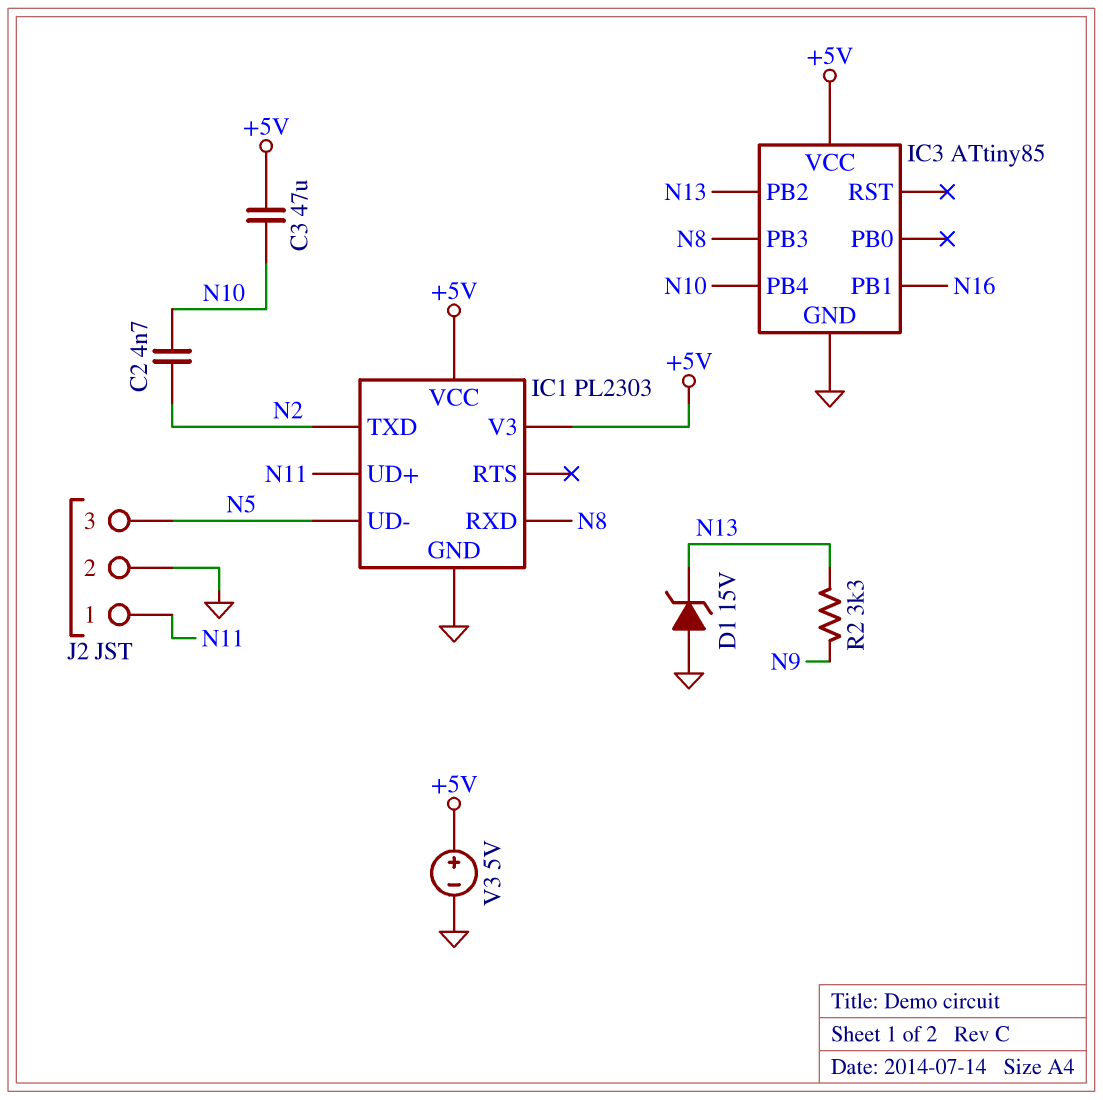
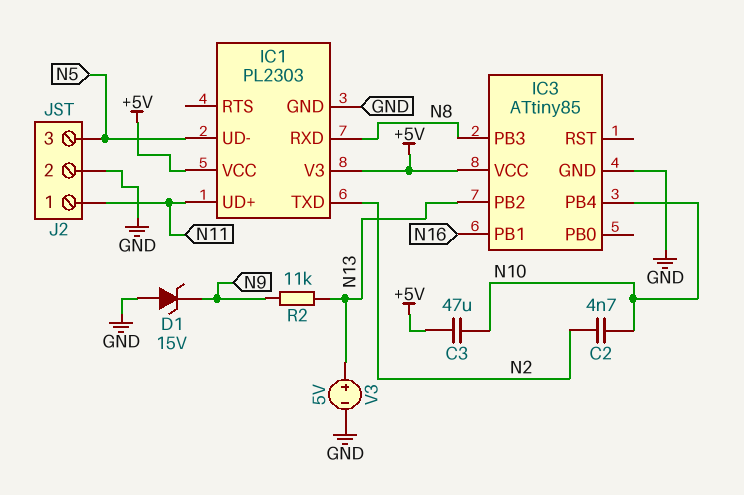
D1: zener 15V (A GND, K N13) -> zener 15V (A GND, K N9)
R2: 3.3k (N9, N13) -> 11k (N9, N13)
V3: 5V (plus +5V, minus GND) -> 5V (plus N13, minus GND)

